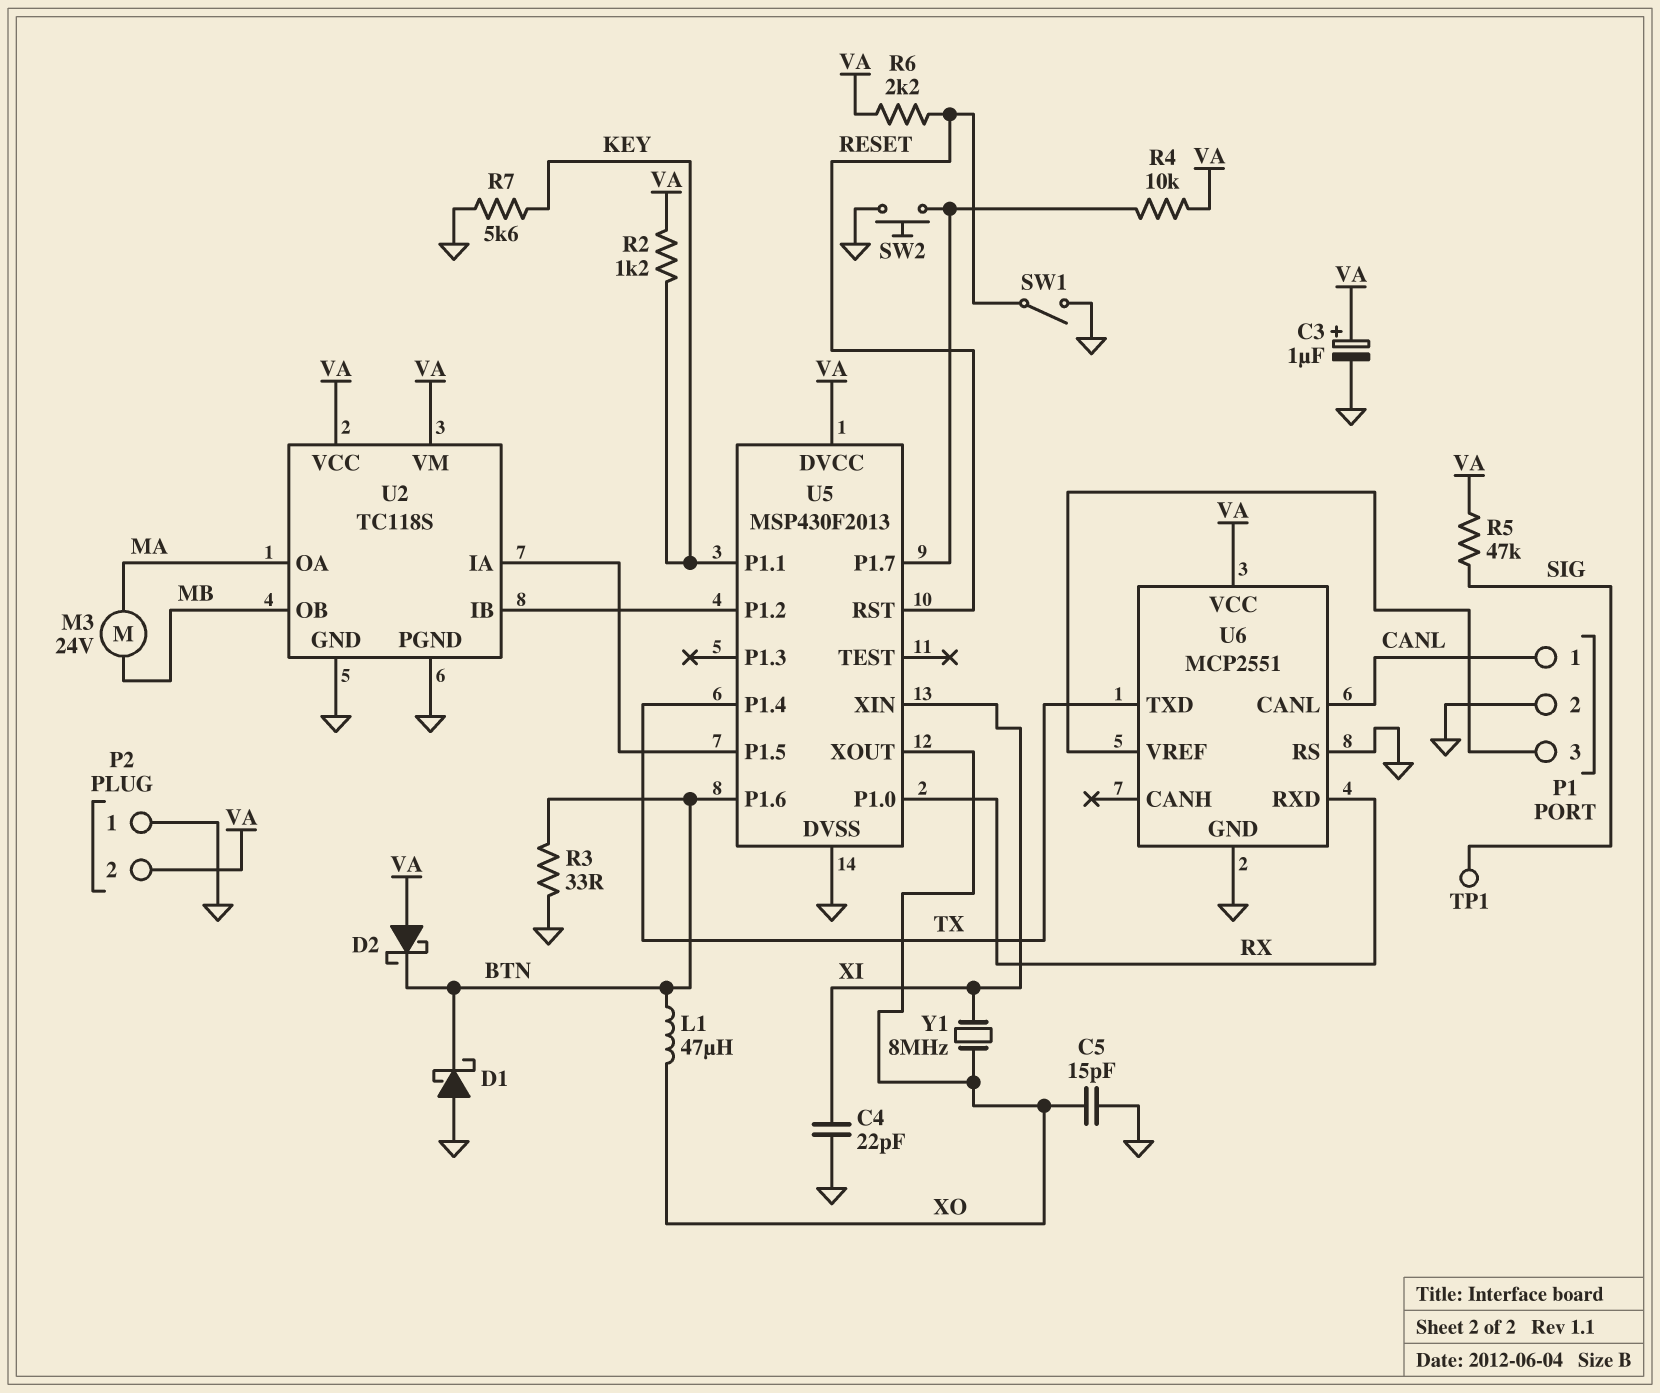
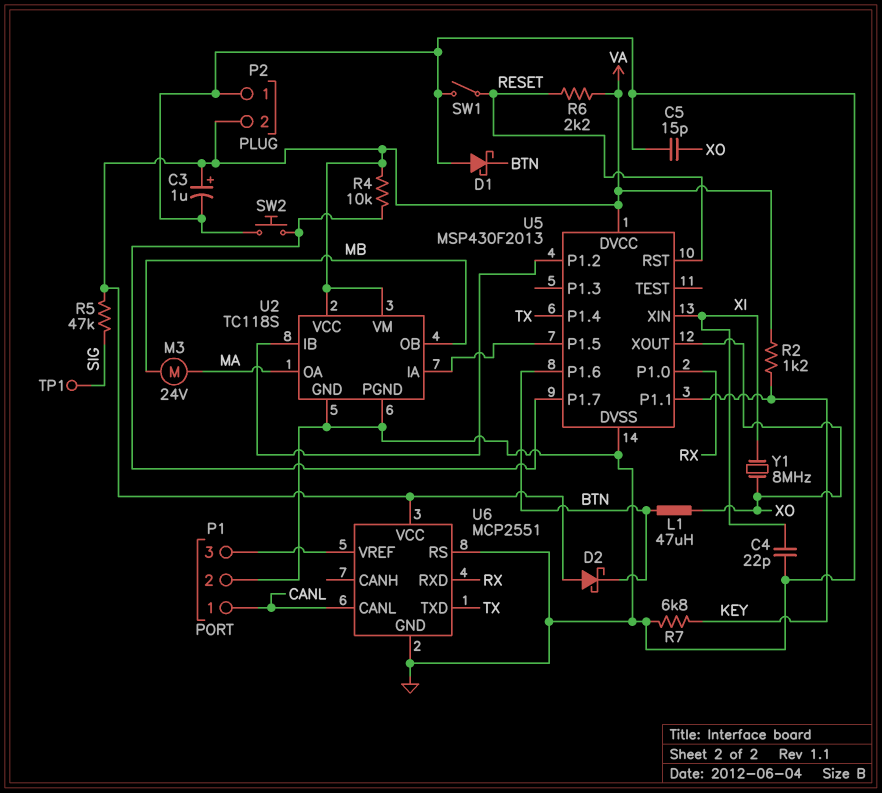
R3: 33 (BTN, GND) -> none
R7: 5.6k (GND, KEY) -> 6.8k (GND, KEY)

